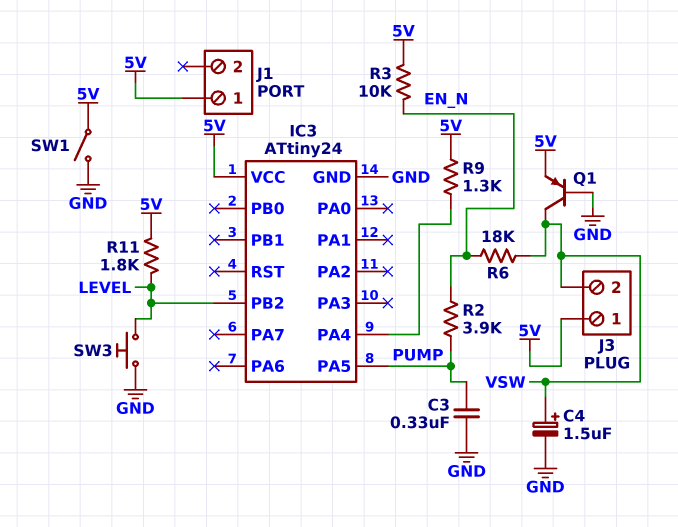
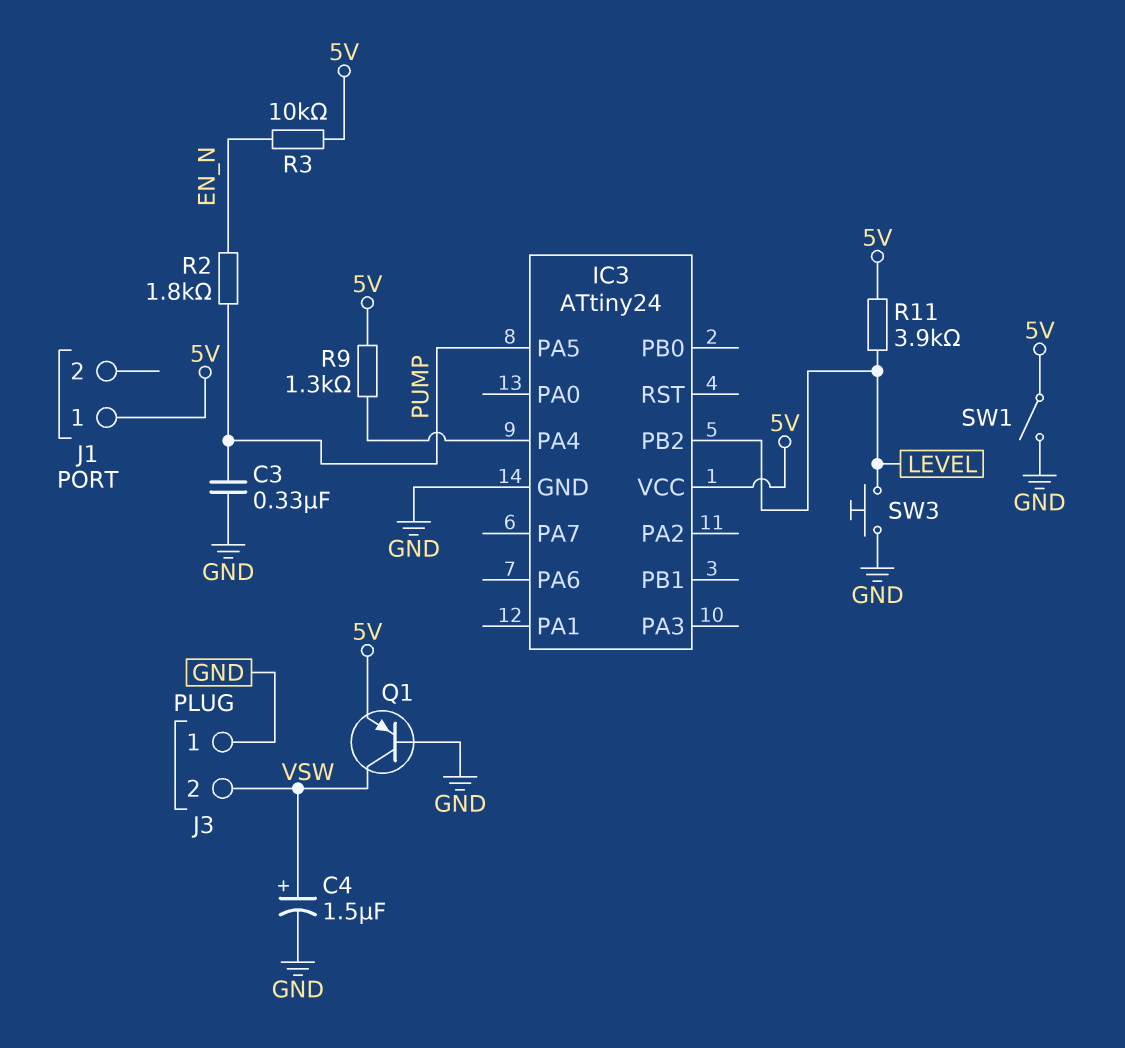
J3 pin 1: 5V -> GND
R2: 3.9k (EN_N, PUMP) -> 1.8k (EN_N, PUMP)
R6: 18k (EN_N, VSW) -> none
R11: 1.8k (5V, LEVEL) -> 3.9k (5V, LEVEL)

